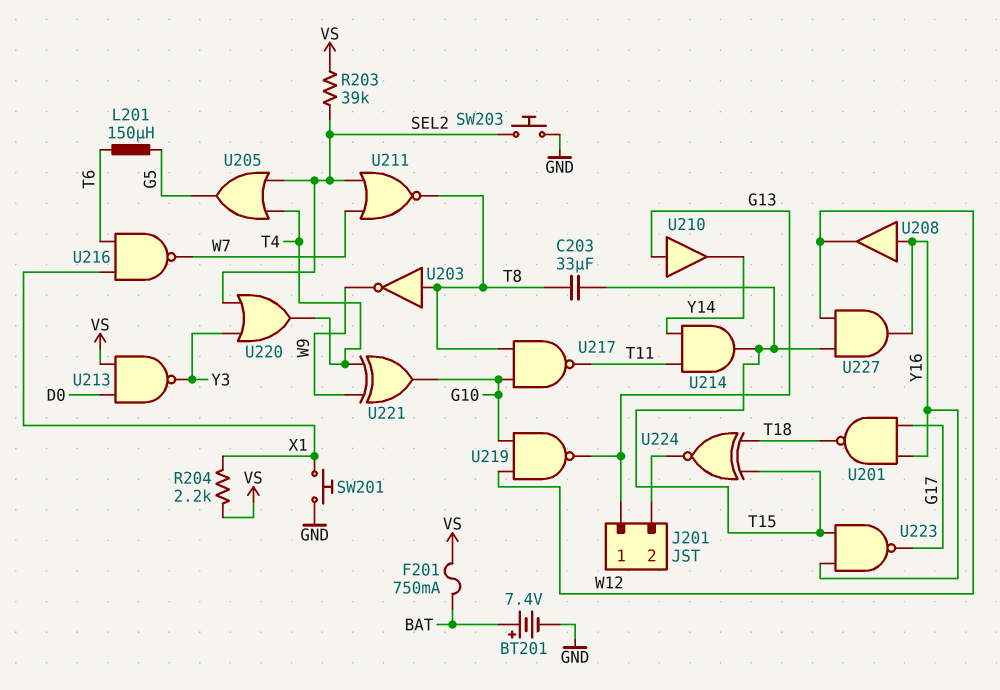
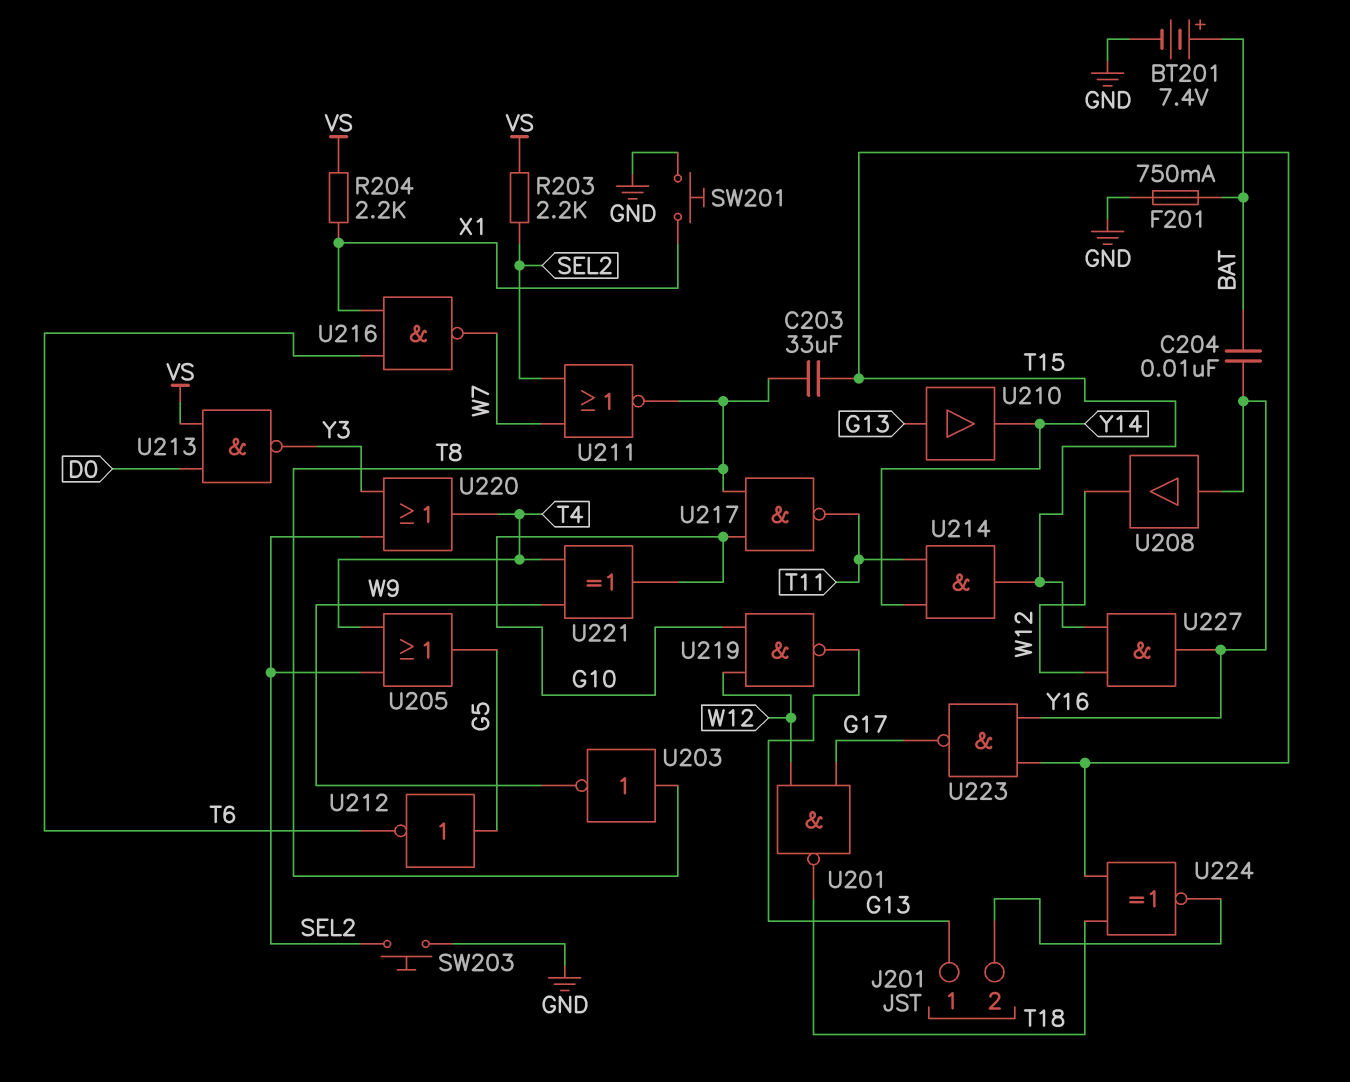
C204: none -> 10nF (BAT, Y16)
F201: 750mA (BAT, VS) -> 750mA (BAT, GND)
L201: 150uH (G5, T6) -> none
R203: 39k (SEL2, VS) -> 2.2k (SEL2, VS)
U201: NAND (in G17, in Y16, out T18) -> NAND (in G17, in W12, out T18)
U212: none -> NOT (in G5, out T6)

